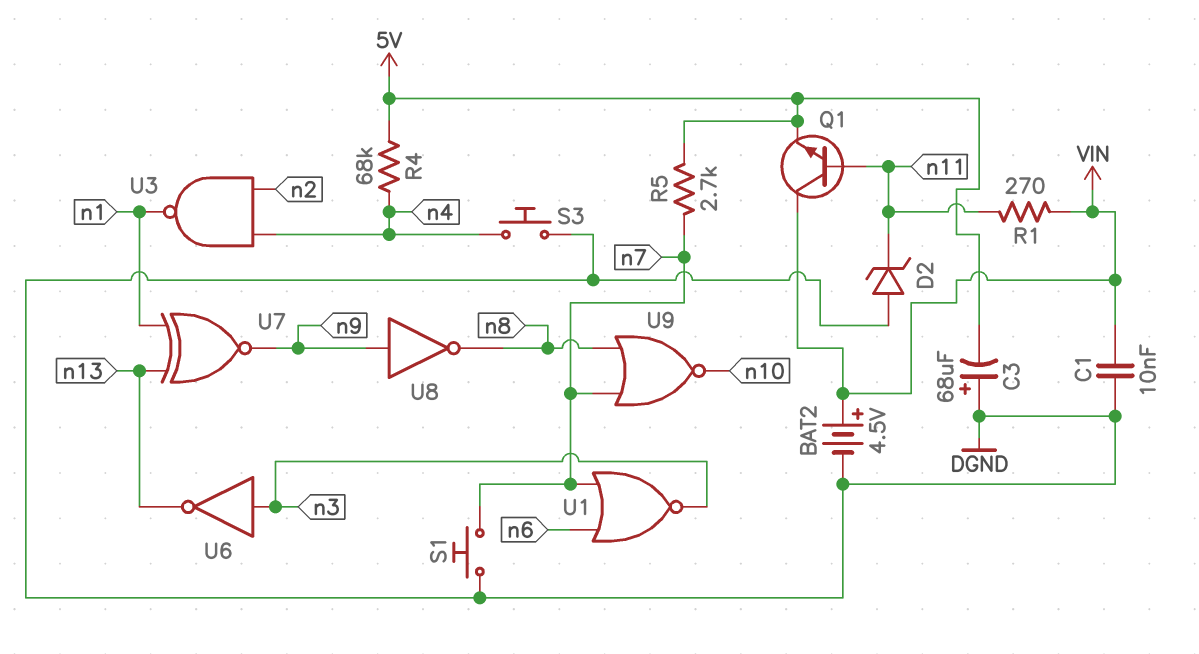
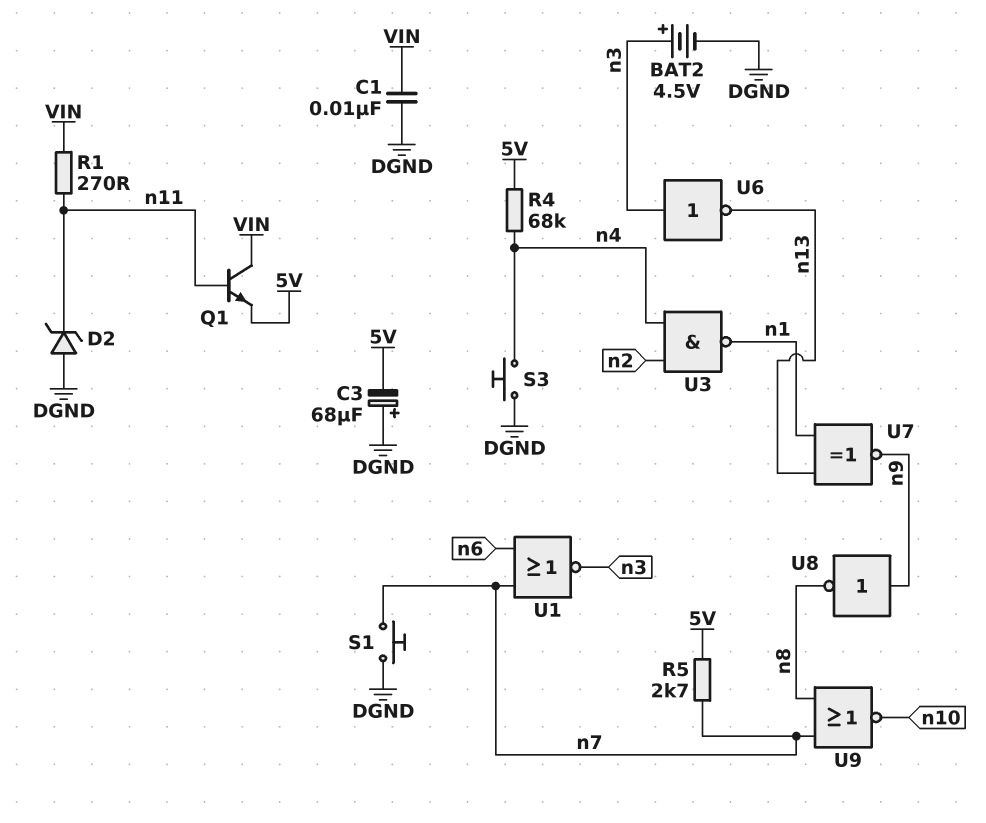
BAT2: 4.5V (plus VIN, minus DGND) -> 4.5V (plus n3, minus DGND)

